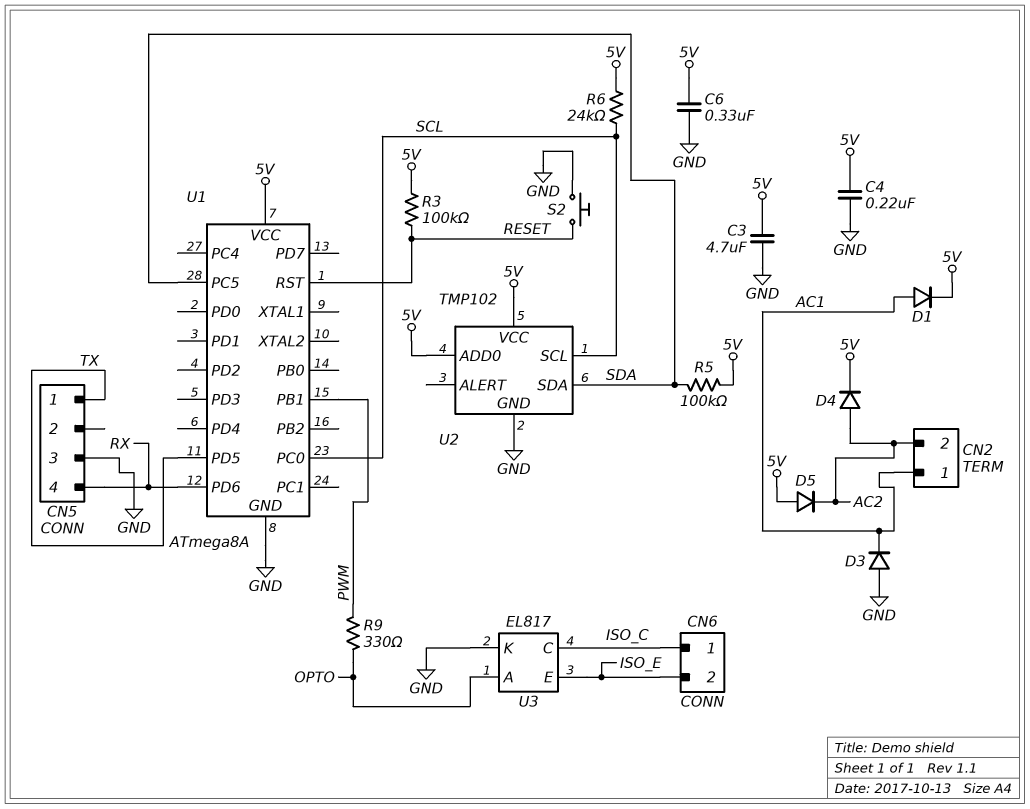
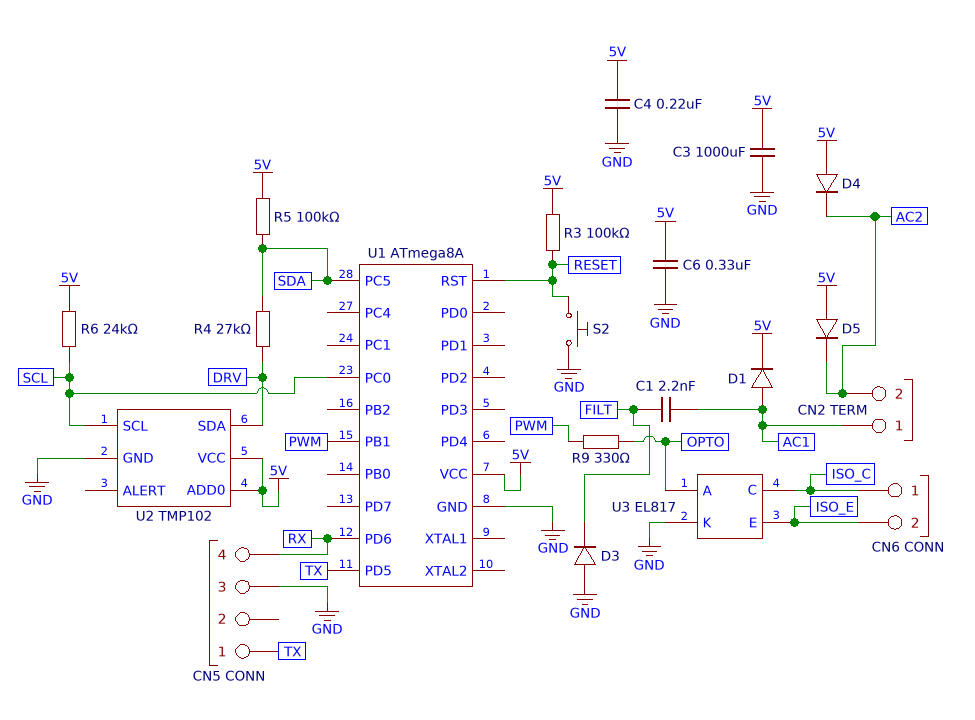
C1: none -> 2.2nF (AC1, FILT)
C3: 4.7uF (5V, GND) -> 1000uF (5V, GND)
D3: diode (A GND, K AC1) -> diode (A GND, K FILT)
D4: diode (A AC2, K 5V) -> diode (A 5V, K AC2)
R4: none -> 27k (DRV, SDA)
U2 pin SDA: SDA -> DRV

